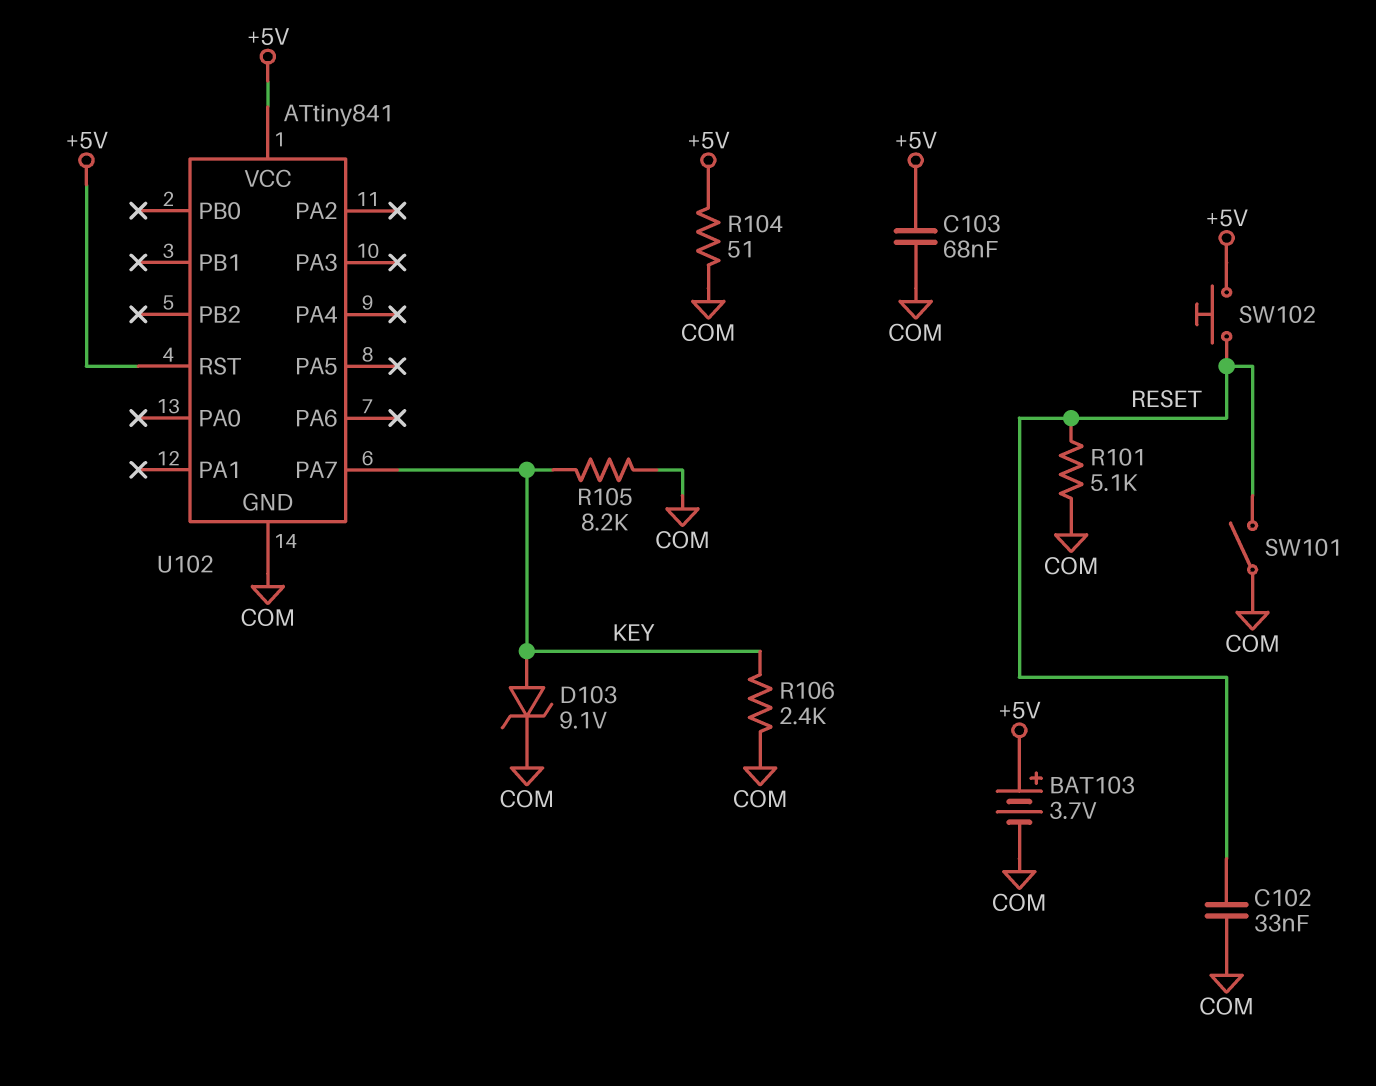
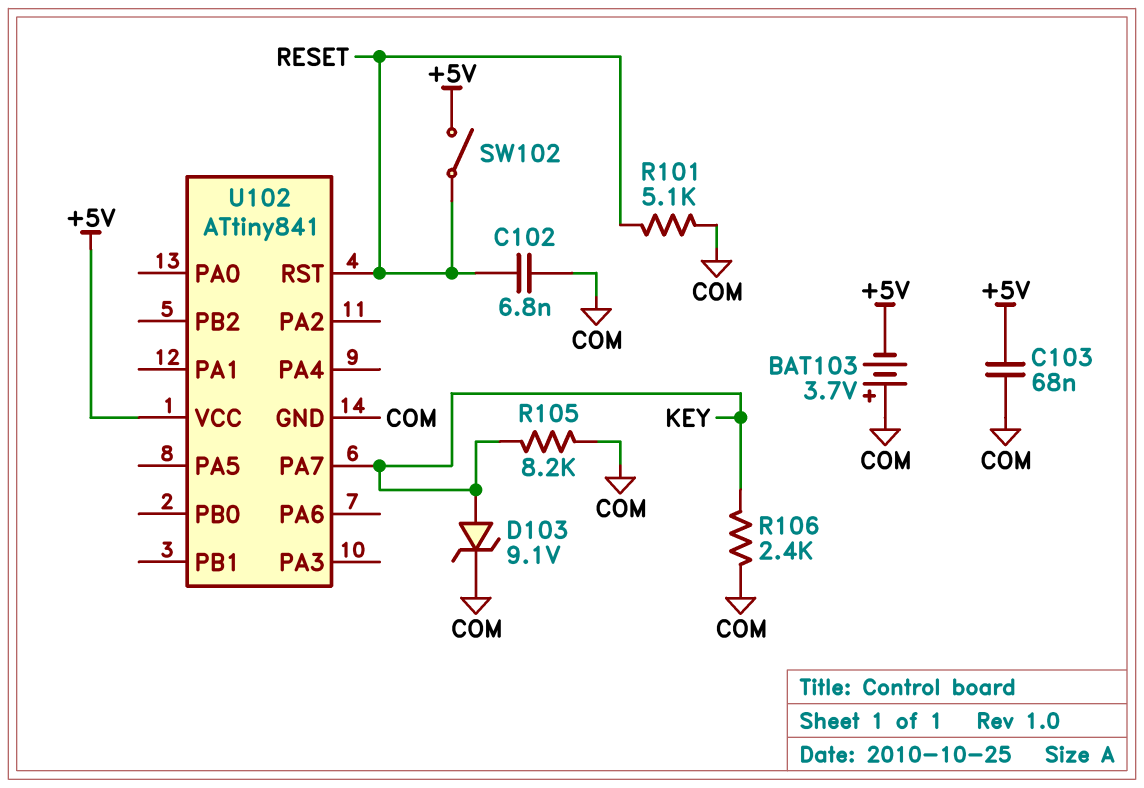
BAT103: 3.7V (plus +5V, minus COM) -> 3.7V (plus COM, minus +5V)
C102: 33nF (COM, RESET) -> 6.8nF (COM, RESET)
R104: 51 (+5V, COM) -> none
SW101: switch (COM, RESET) -> none
SW102: button (+5V, RESET) -> switch (+5V, RESET)
U102 pin RST: +5V -> RESET

